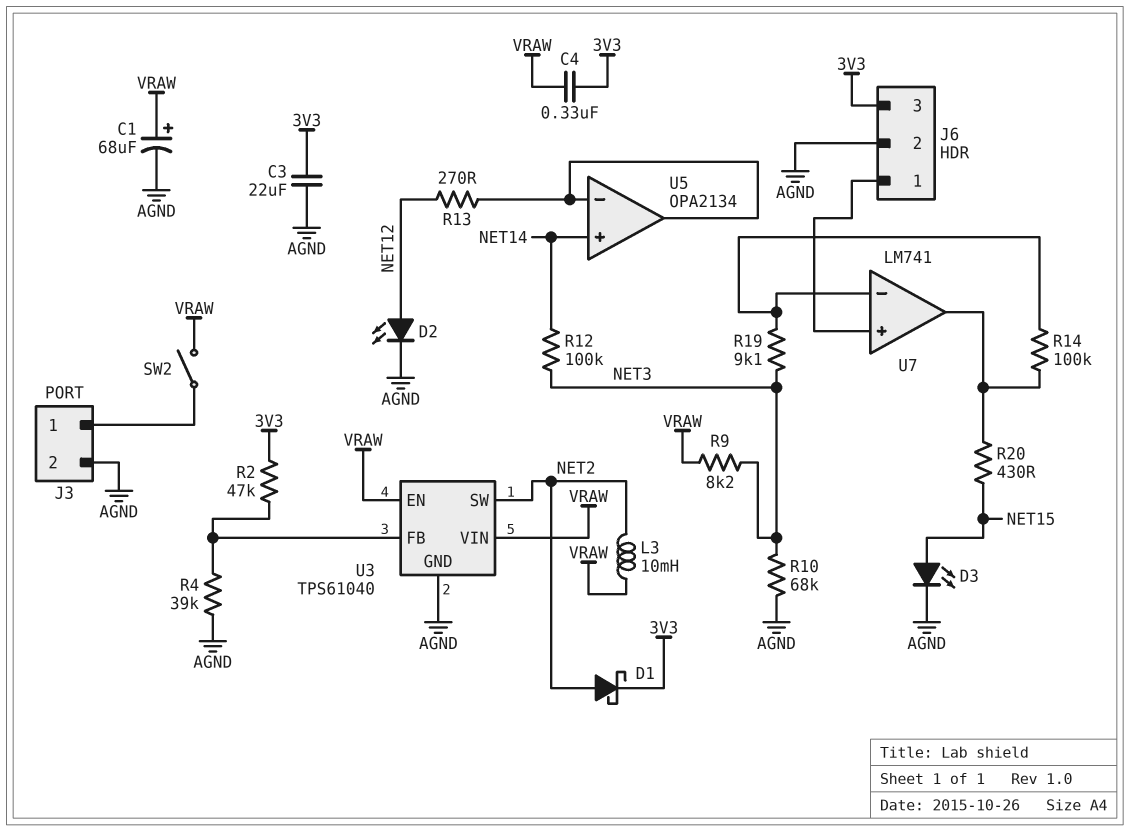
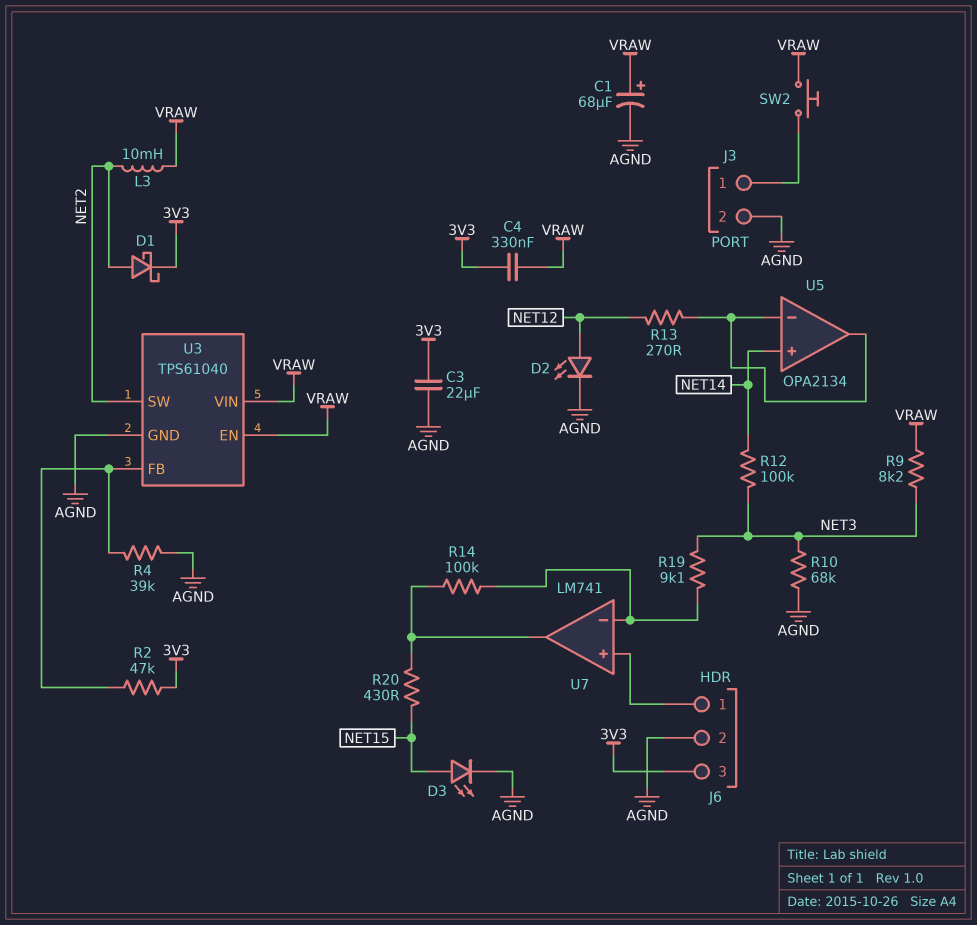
SW2: switch (J3/1, VRAW) -> button (J3/1, VRAW)

